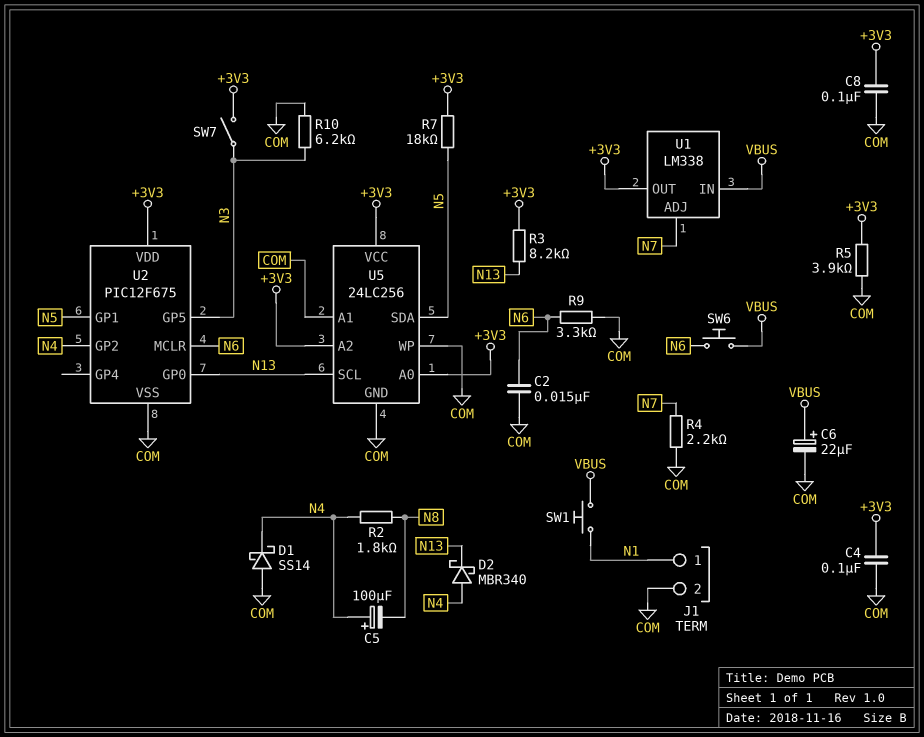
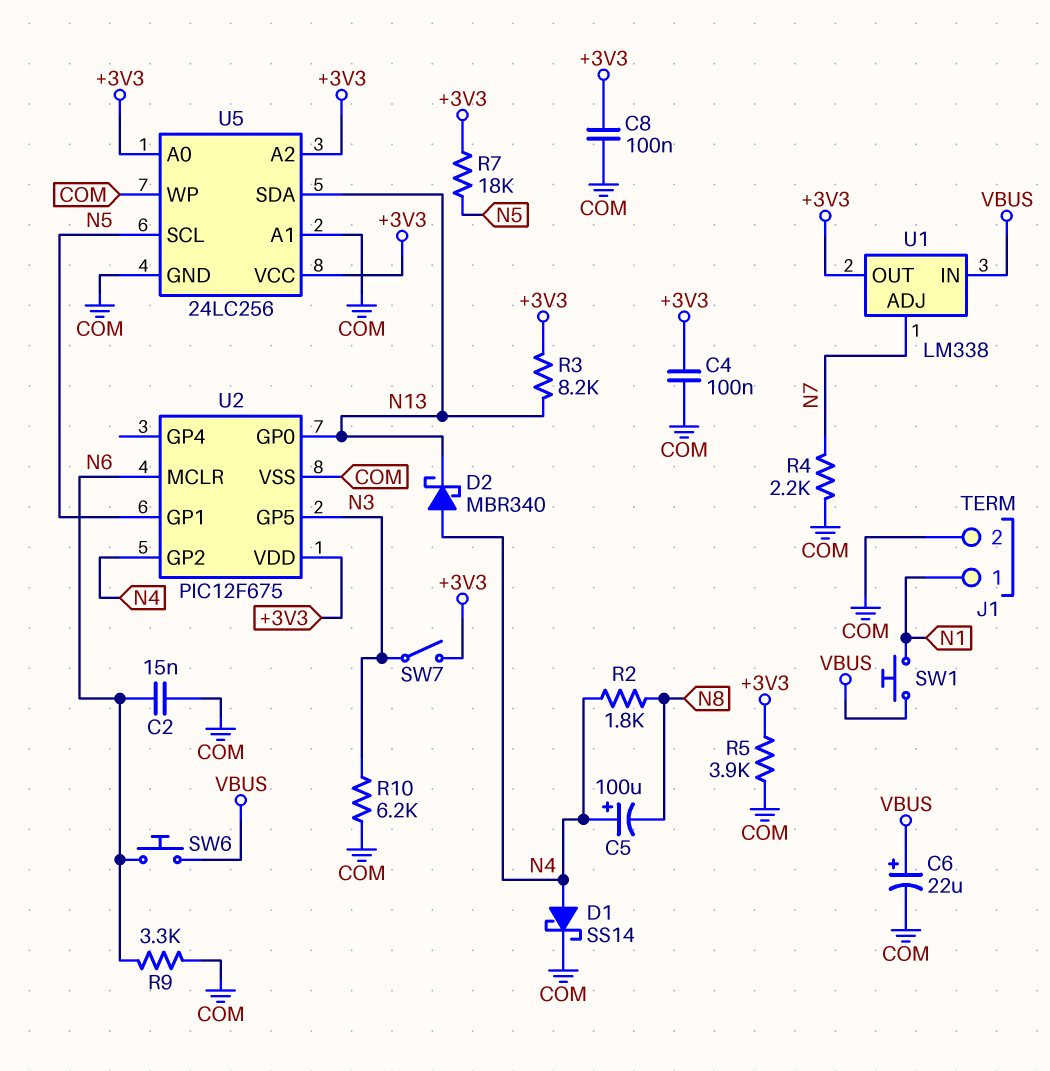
D1: schottky SS14 (A COM, K N4) -> schottky SS14 (A N4, K COM)
U5 pin SCL: N13 -> N5
U5 pin SDA: N5 -> N13

